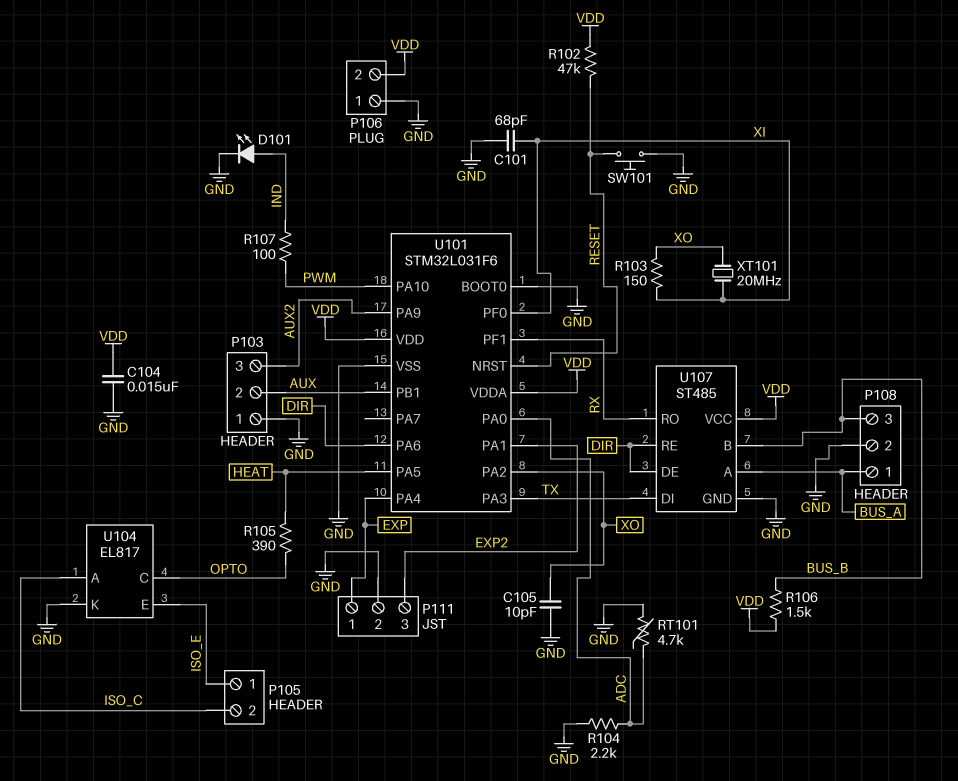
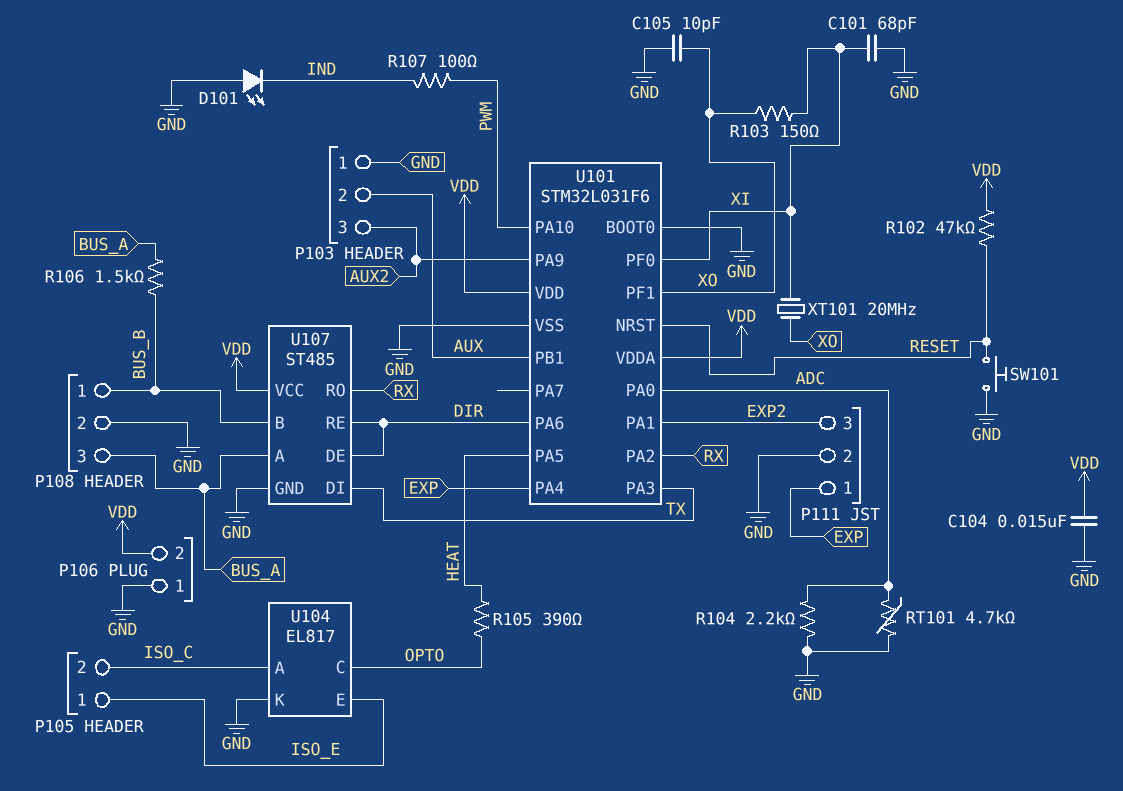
D101: LED (A IND, K GND) -> LED (A GND, K IND)
P108 pin 1: BUS_A -> BUS_B
P108 pin 3: BUS_B -> BUS_A
R106: 1.5k (BUS_B, VDD) -> 1.5k (BUS_A, BUS_B)
U101 pin PA2: XO -> RX
U101 pin PF1: RX -> XO

